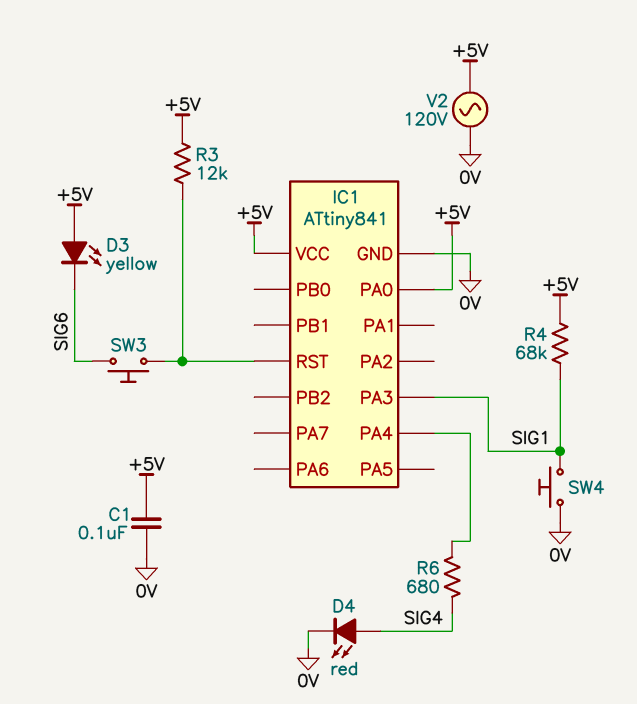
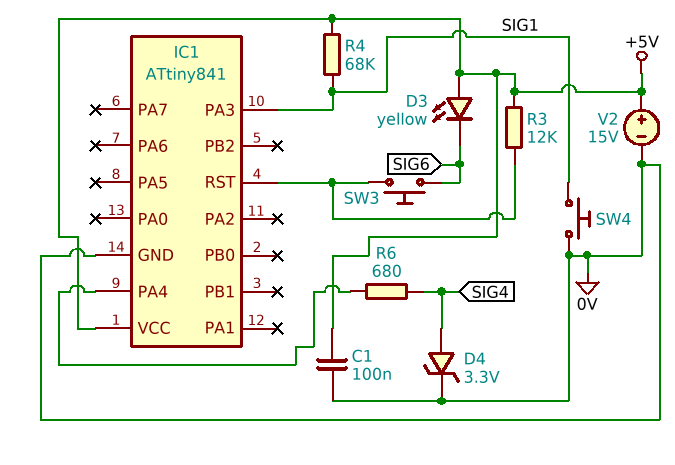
D4: LED red (A SIG4, K 0V) -> zener 3.3V (A SIG4, K 0V)
IC1 pin PA0: +5V -> none
V2: AC 120V (+5V, 0V) -> 15V (plus +5V, minus 0V)

